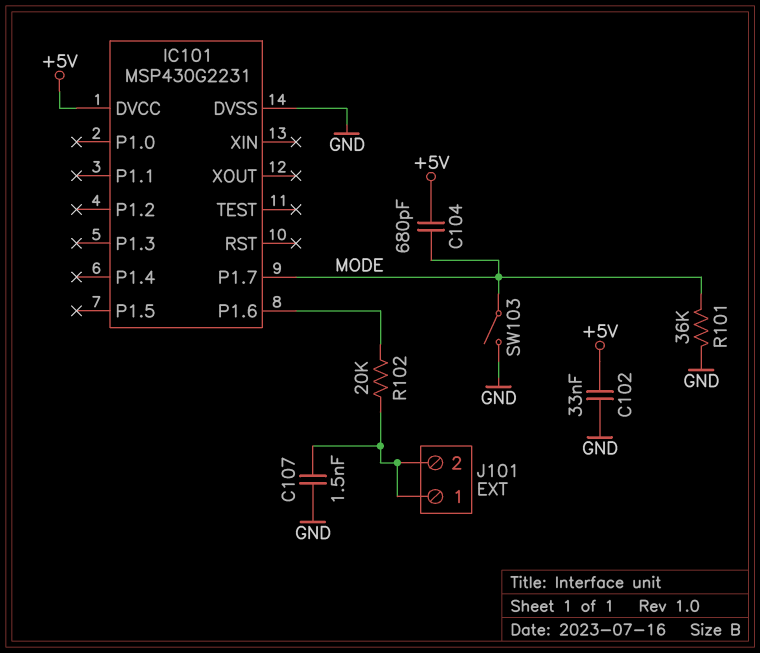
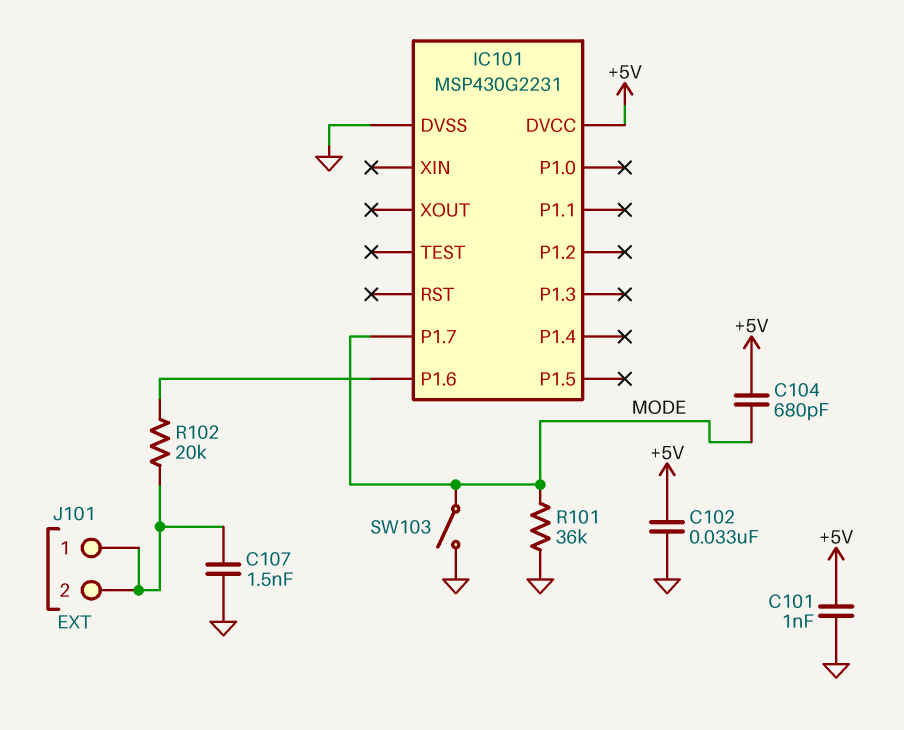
C101: none -> 1nF (+5V, GND)

